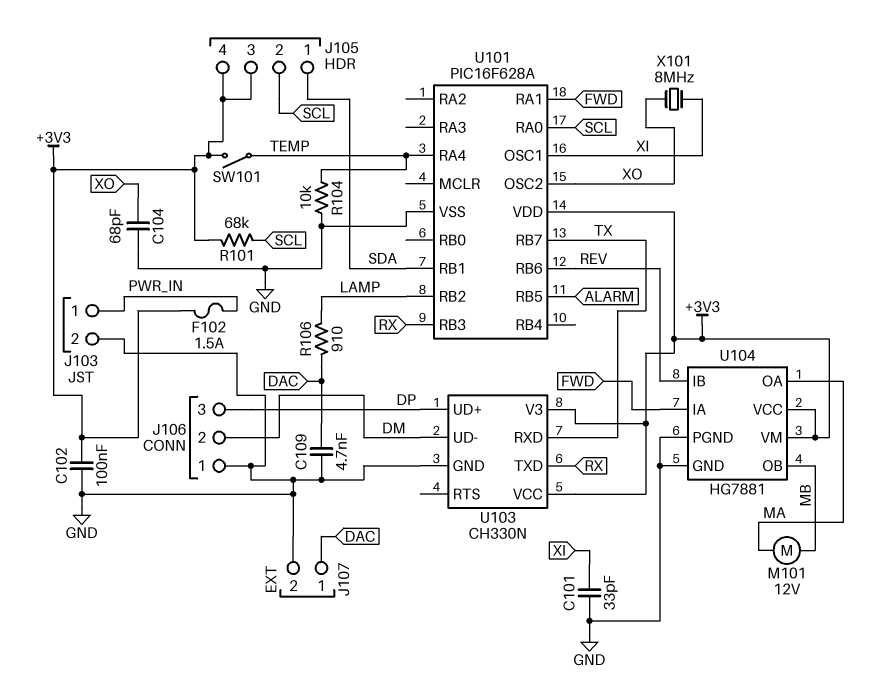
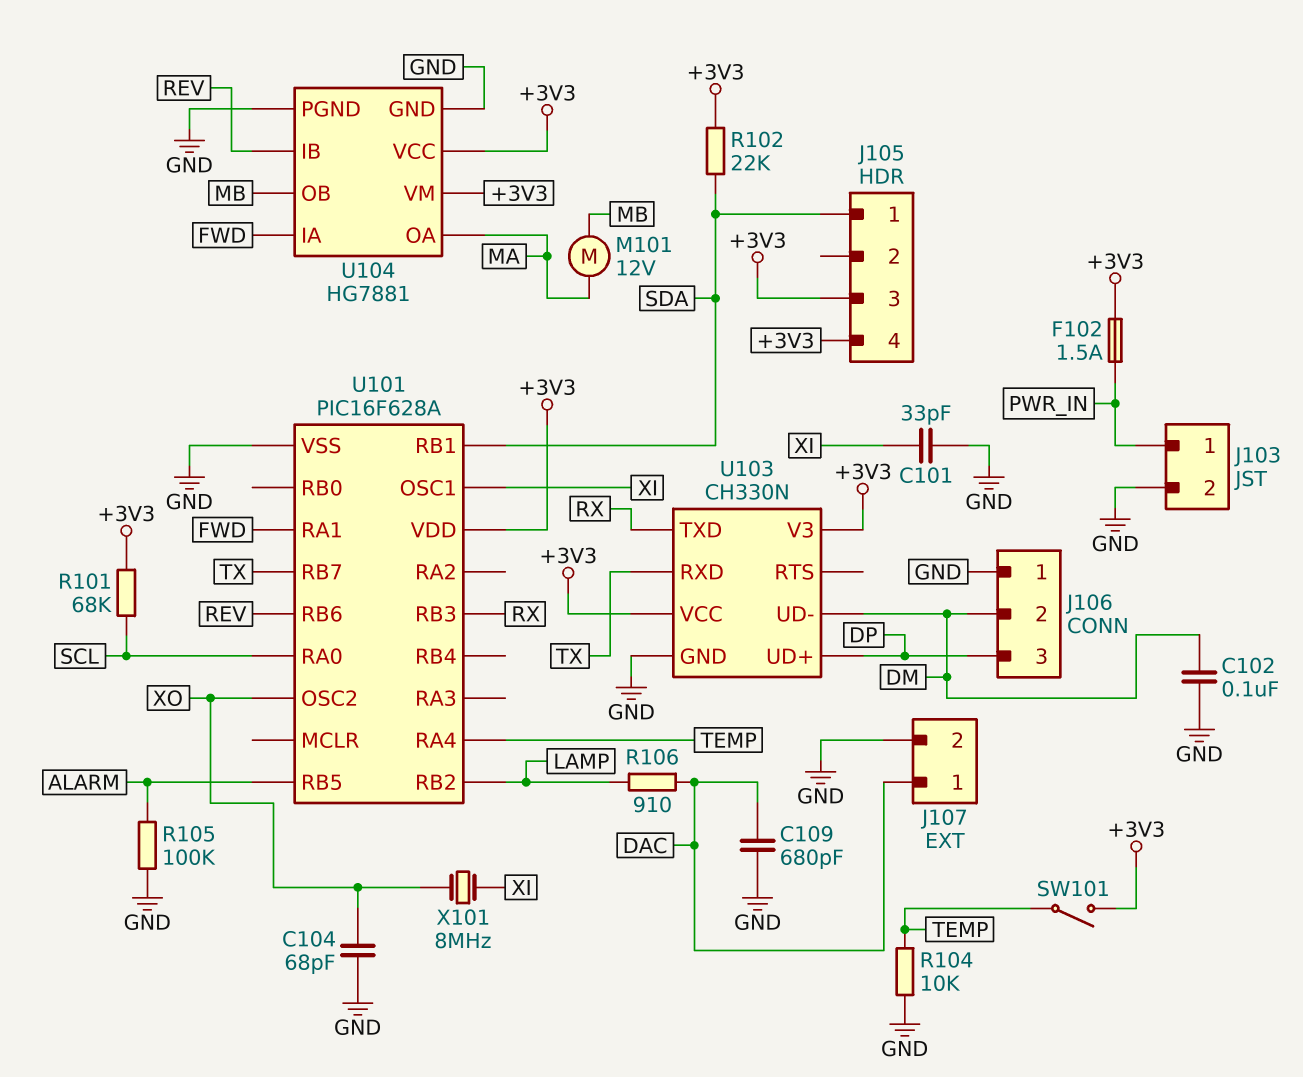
C102: 100nF (+3V3, GND) -> 100nF (DM, GND)
C109: 4.7nF (DAC, GND) -> 680pF (DAC, GND)
J105 pin 2: SCL -> none
R102: none -> 22k (+3V3, SDA)
R105: none -> 100k (ALARM, GND)

